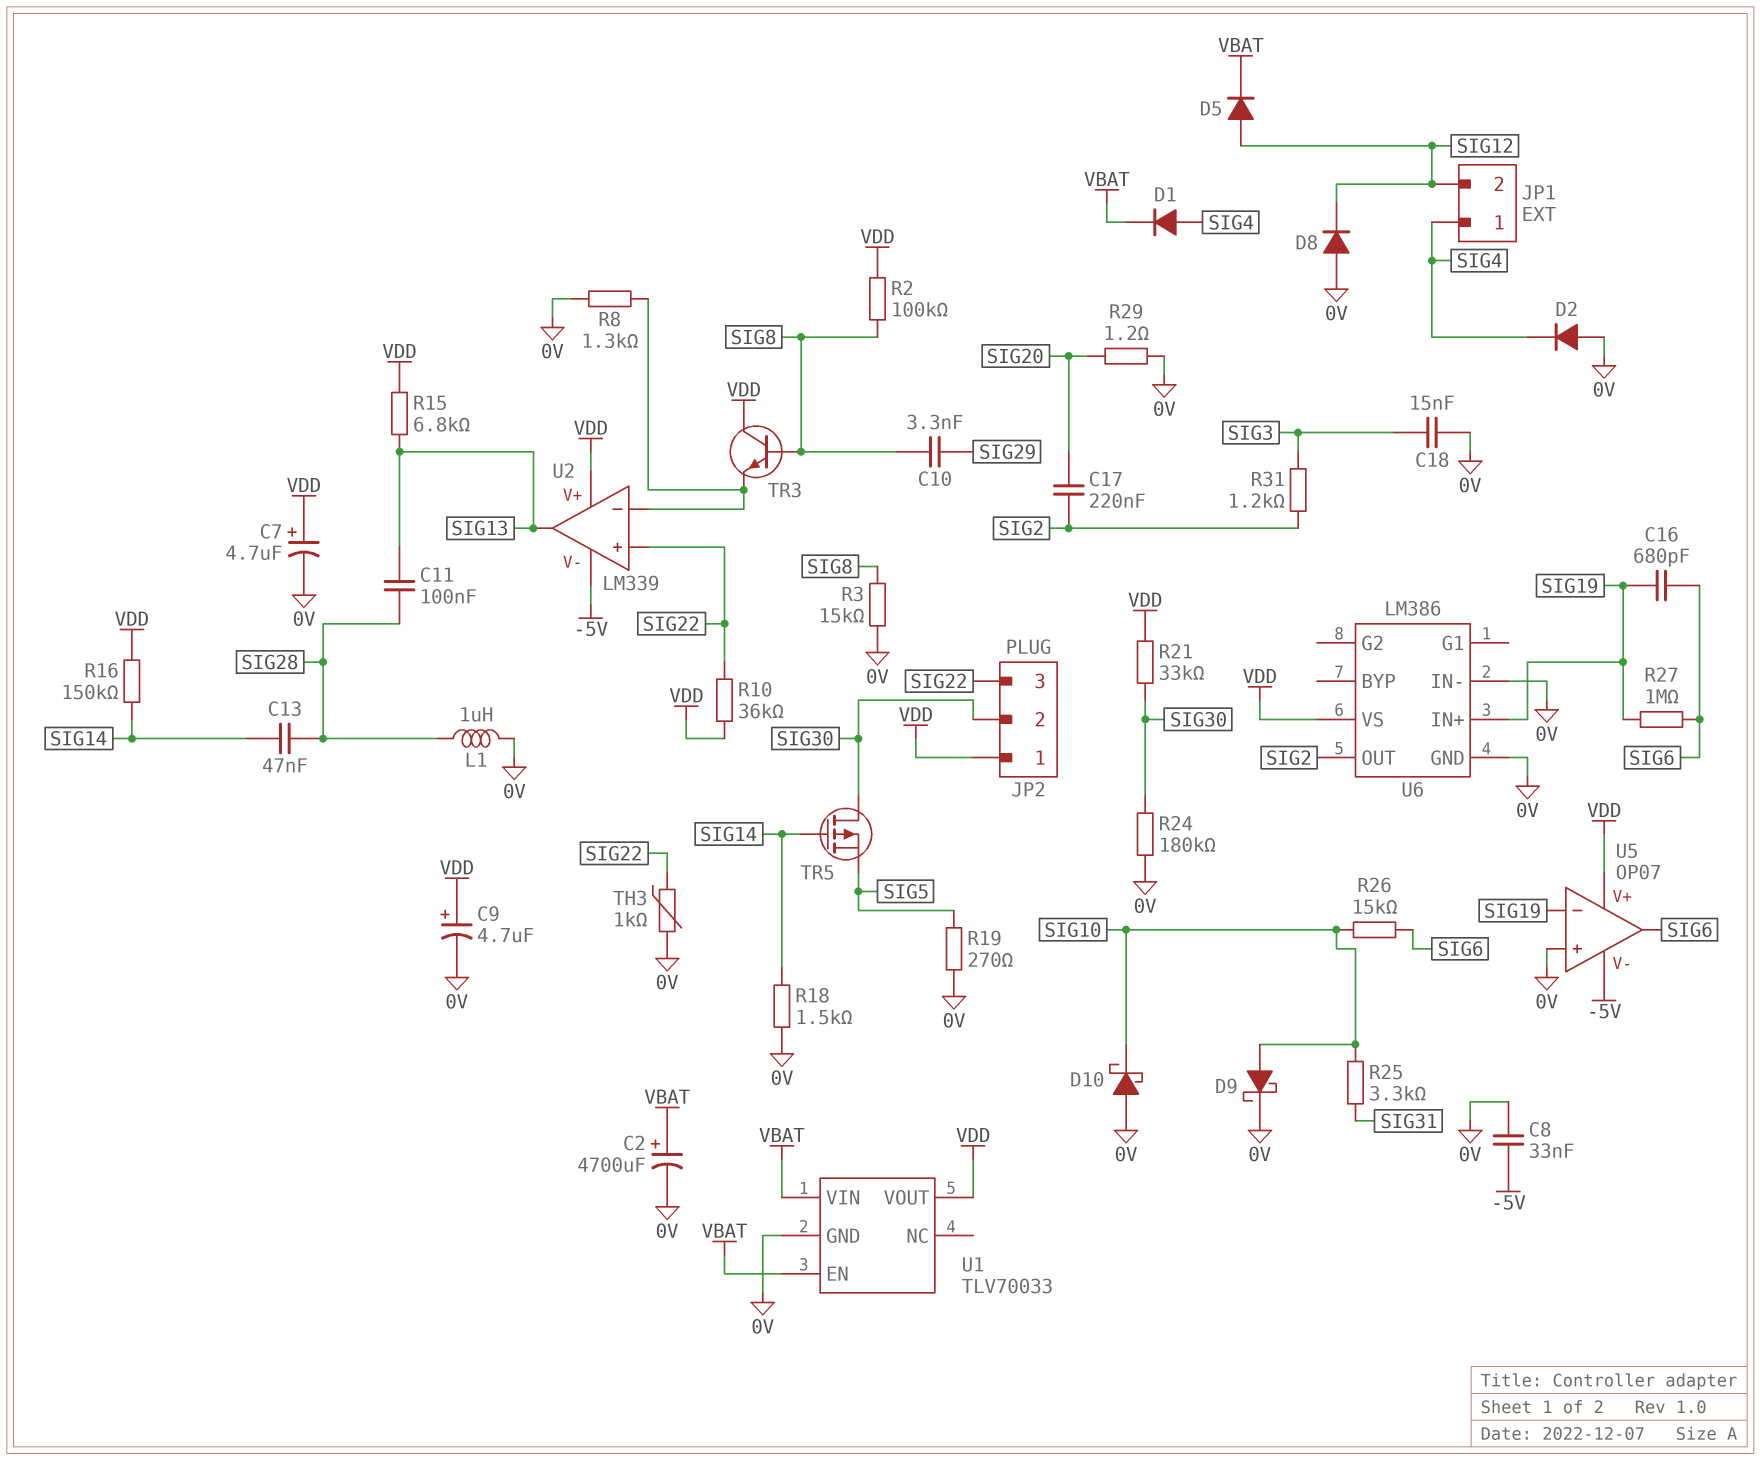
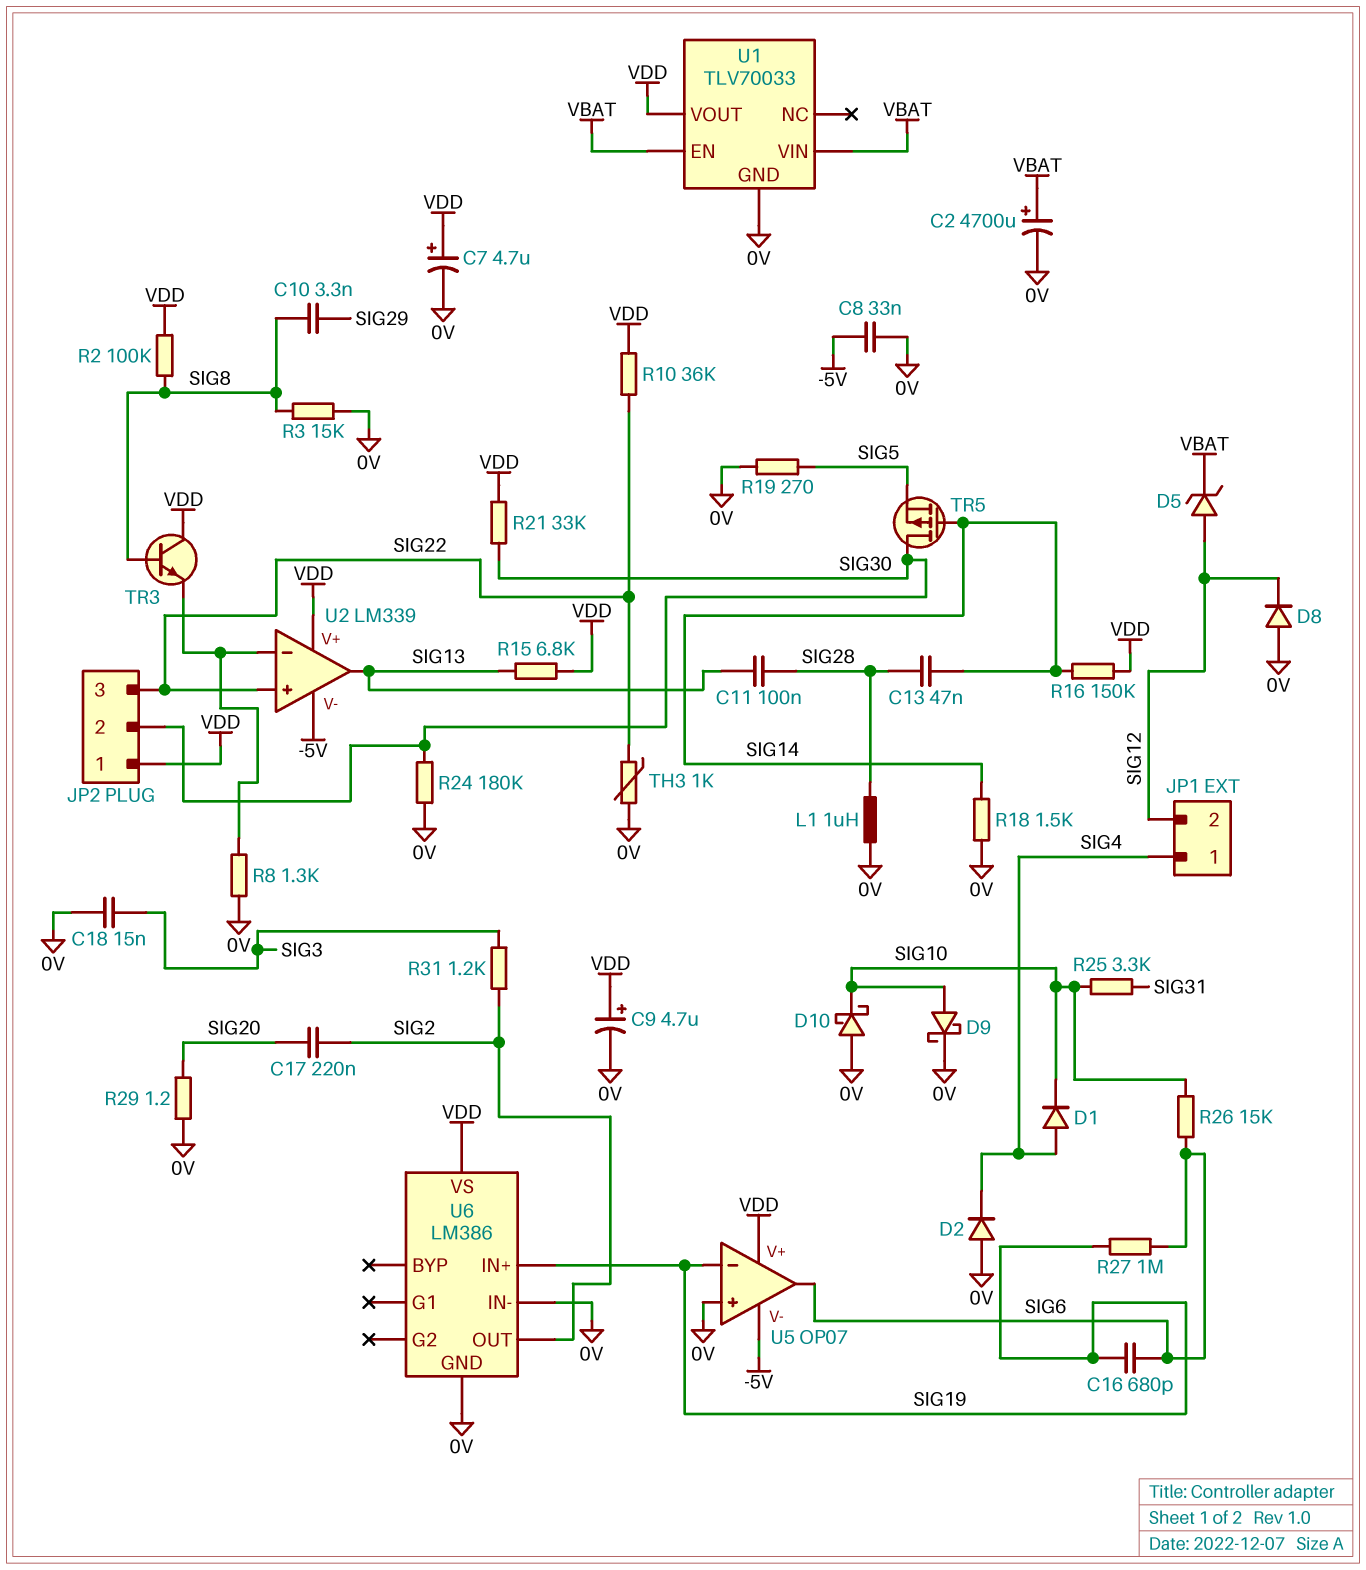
D1: diode (A SIG4, K VBAT) -> diode (A SIG4, K SIG10)
D5: diode (A SIG12, K VBAT) -> zener (A SIG12, K VBAT)

